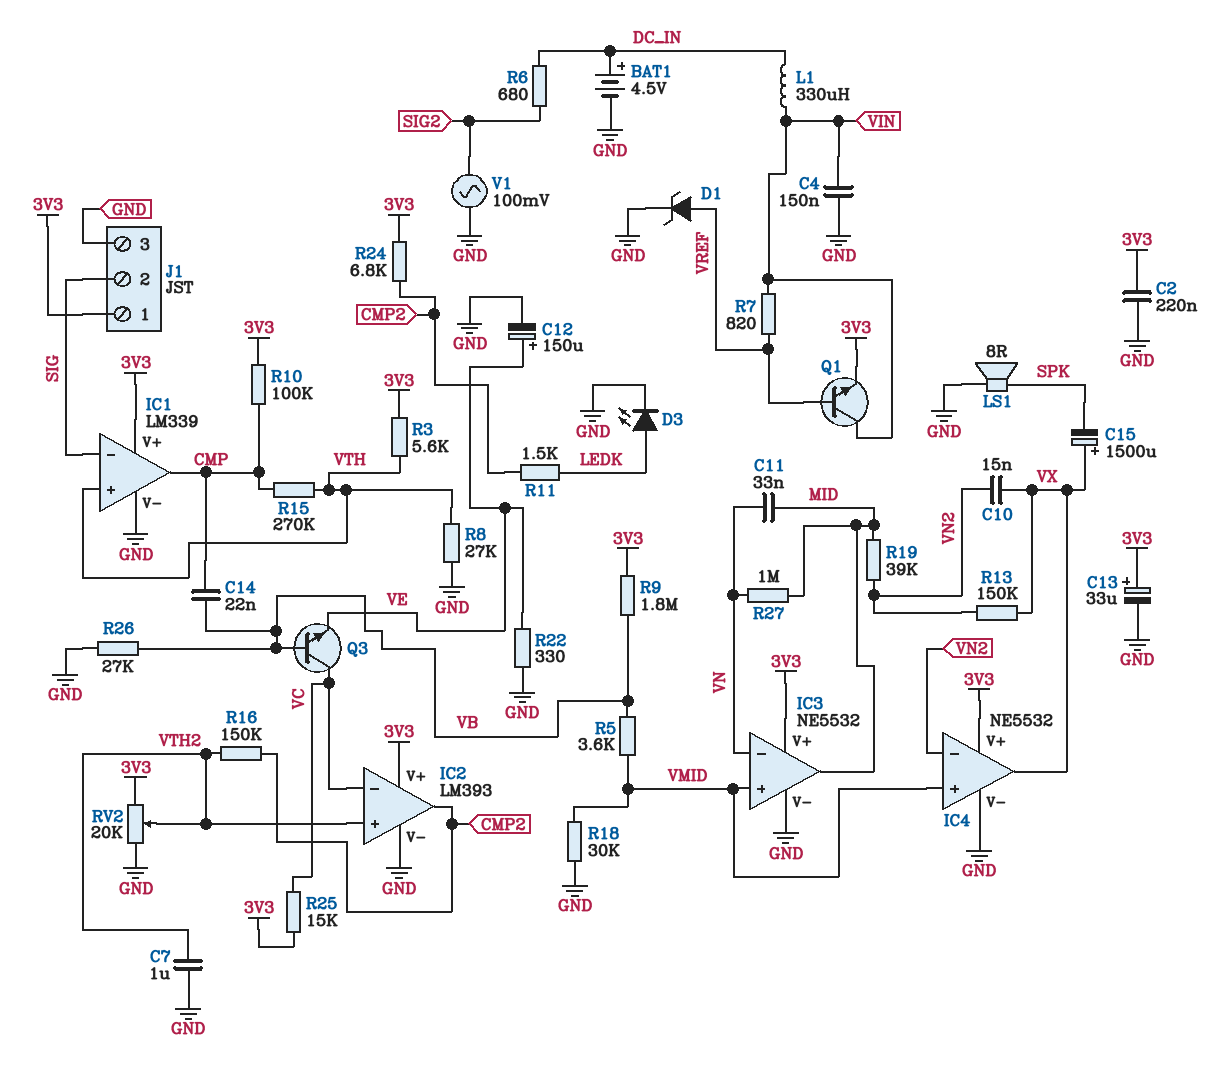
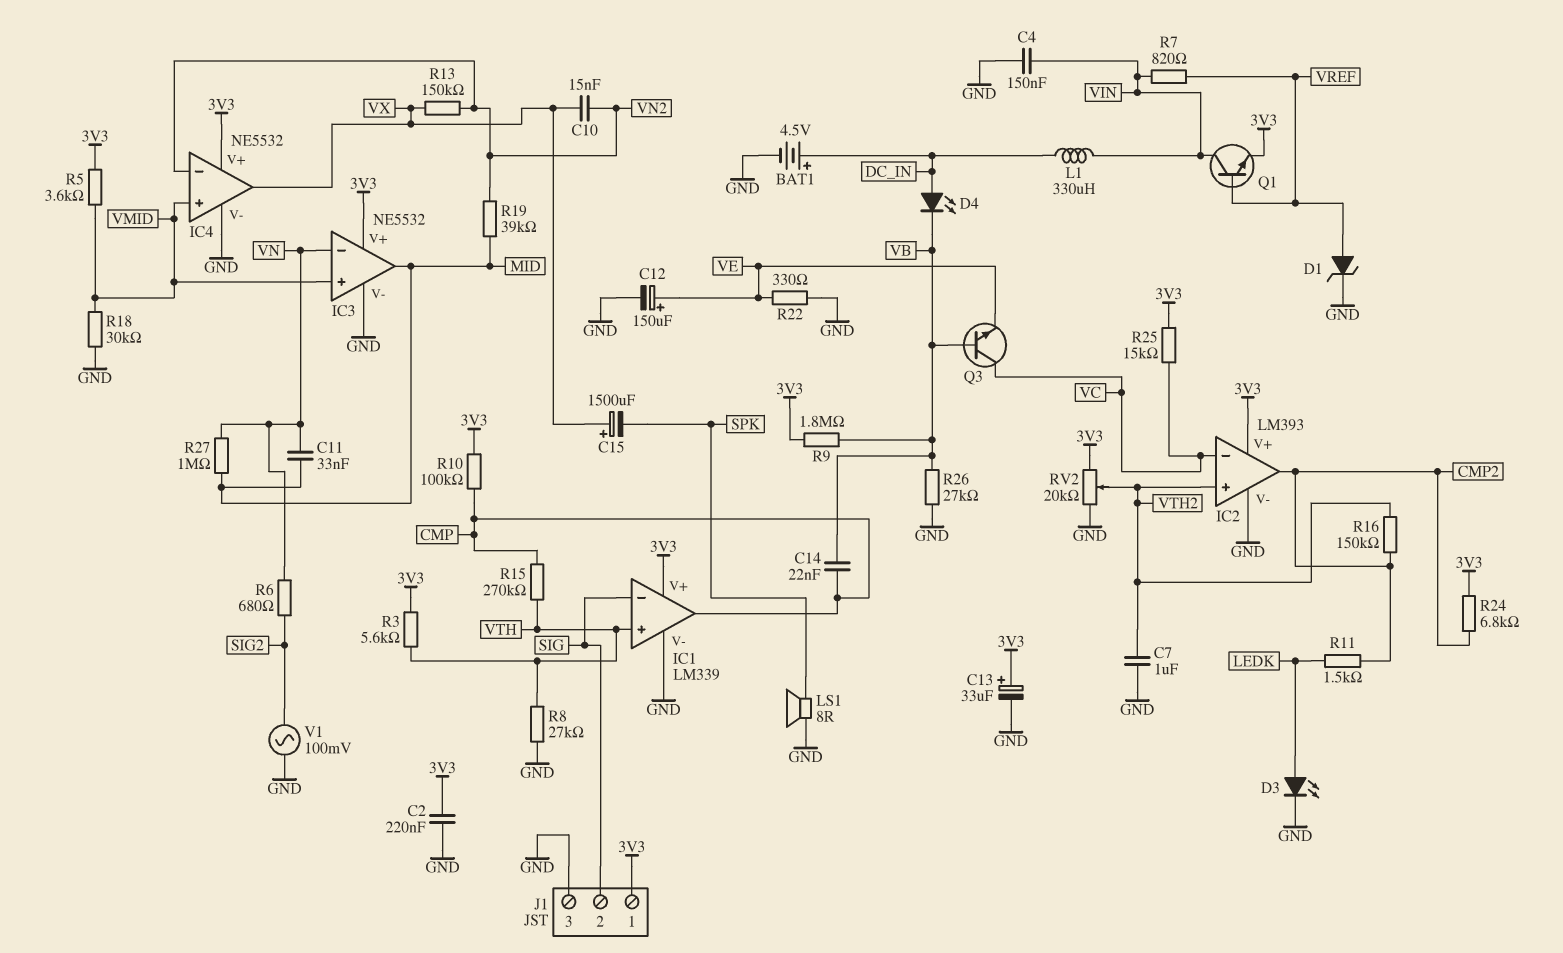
D4: none -> LED (A DC_IN, K VB)
R5: 3.6k (VB, VMID) -> 3.6k (3V3, VMID)
R6: 680 (DC_IN, SIG2) -> 680 (SIG2, VN)

